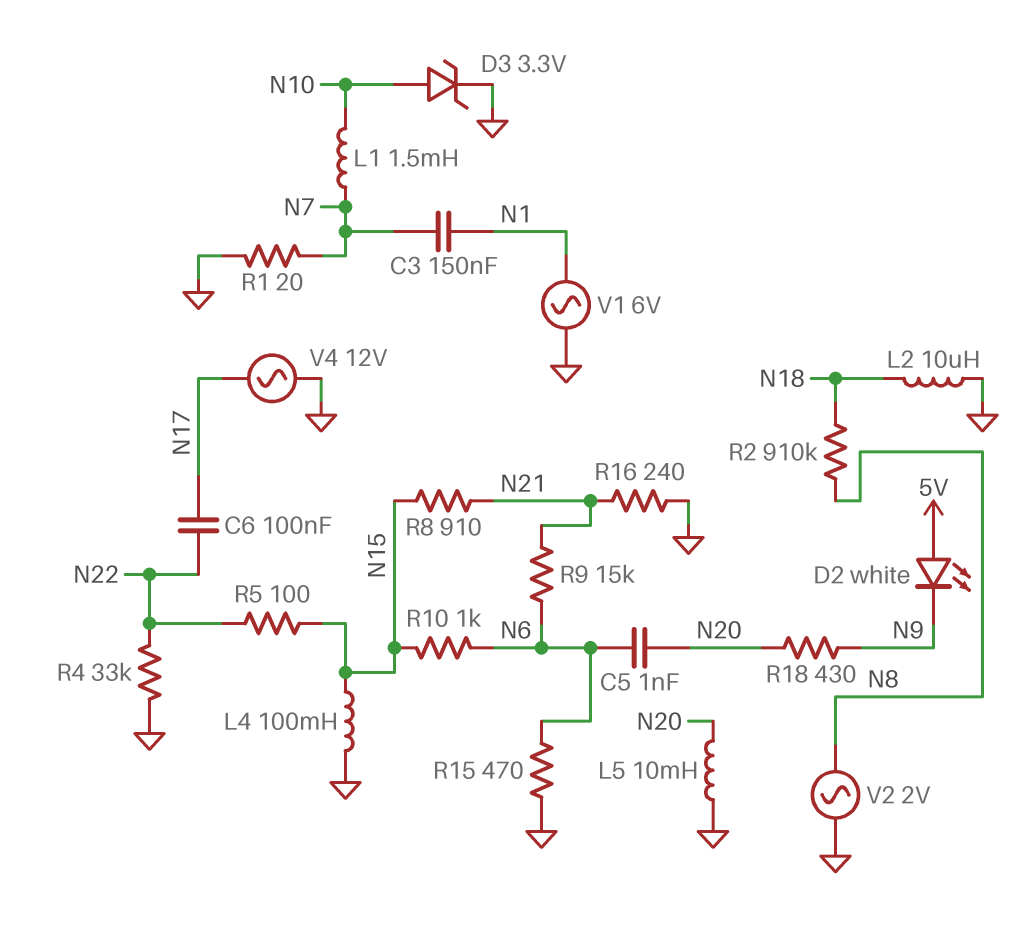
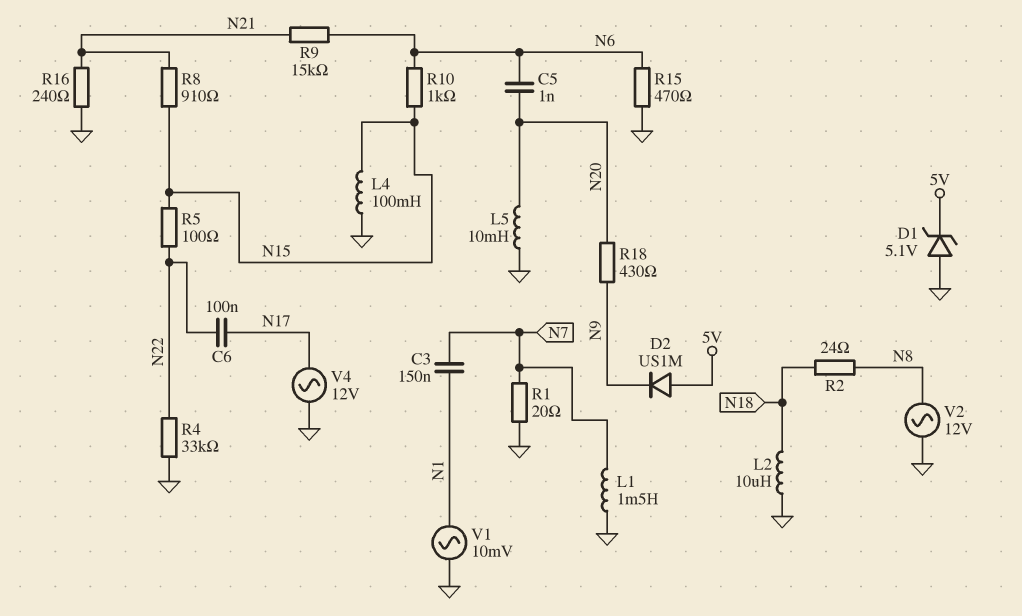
D1: none -> zener 5.1V (A GND, K 5V)
D2: LED white (A 5V, K N9) -> diode US1M (A 5V, K N9)
D3: zener 3.3V (A N10, K GND) -> none
L1: 1.5mH (N7, N10) -> 1.5mH (GND, N7)
R2: 910k (N8, N18) -> 24 (N8, N18)
V1: AC 6V (GND, N1) -> AC 10mV (GND, N1)
V2: AC 2V (GND, N8) -> AC 12V (GND, N8)

